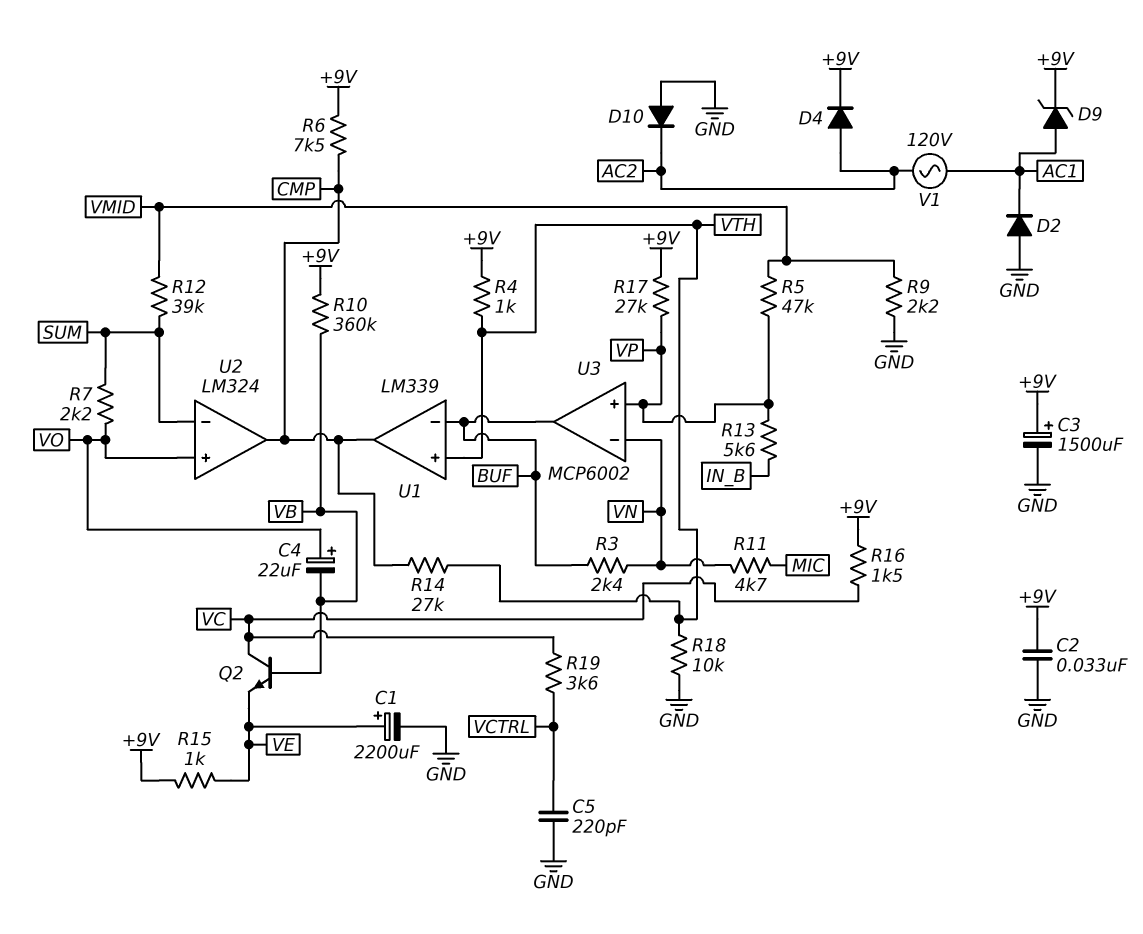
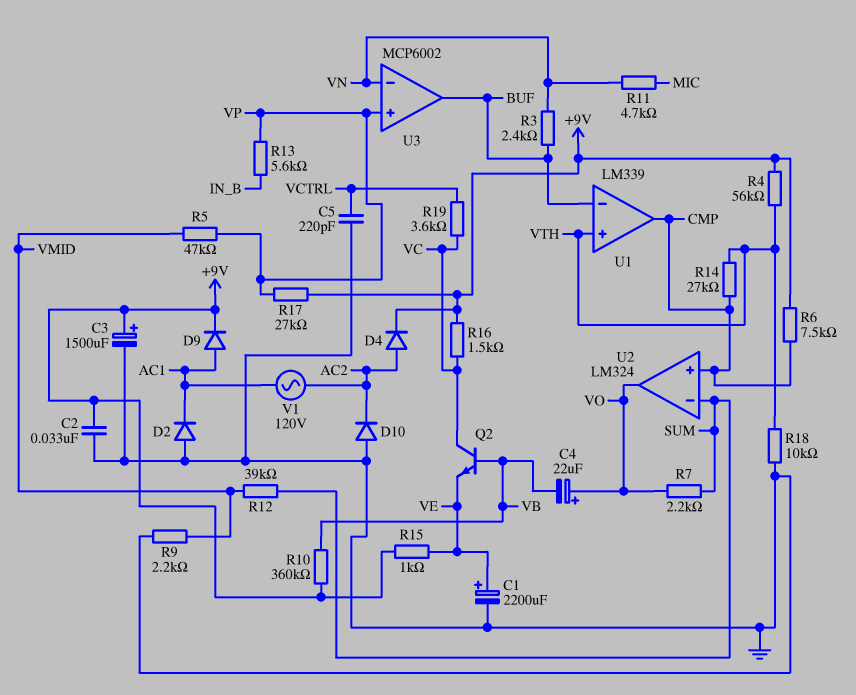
D9: zener (A AC1, K +9V) -> diode (A AC1, K +9V)
R4: 1k (+9V, VTH) -> 56k (+9V, VTH)
U2 pin in+: VO -> CMP
U2 pin out: CMP -> VO

